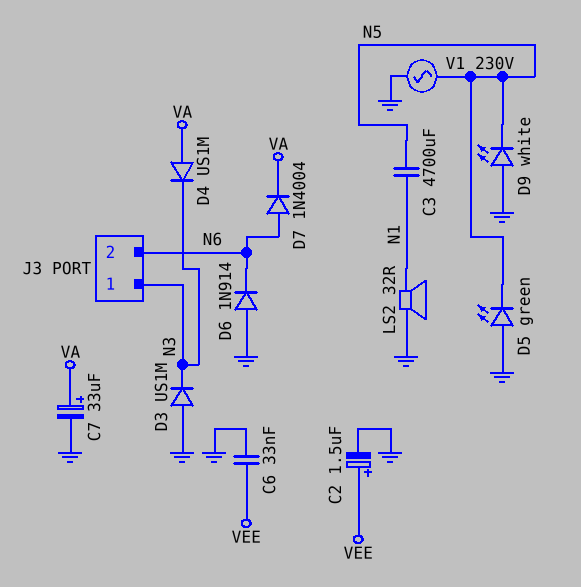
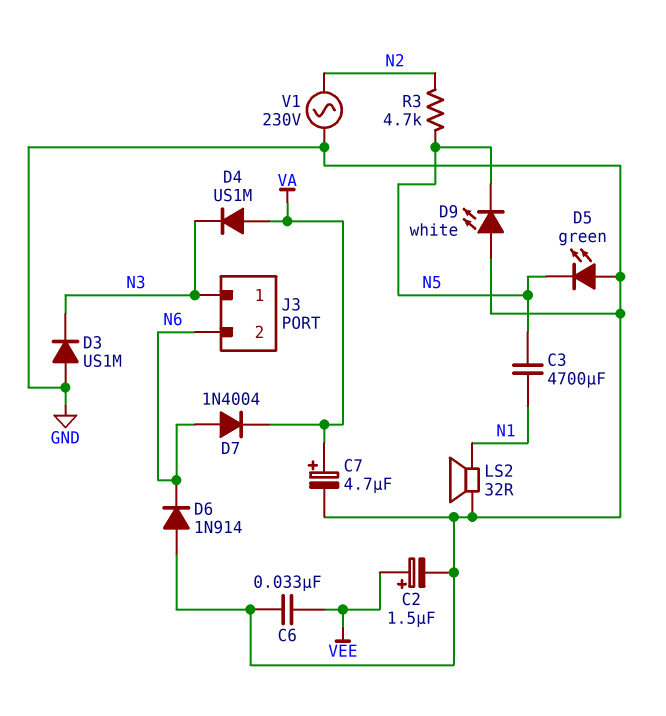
C7: 33uF (plus VA, minus GND) -> 4.7uF (plus VA, minus GND)
R3: none -> 4.7k (N2, N5)
V1: AC 230V (GND, N5) -> AC 230V (GND, N2)

